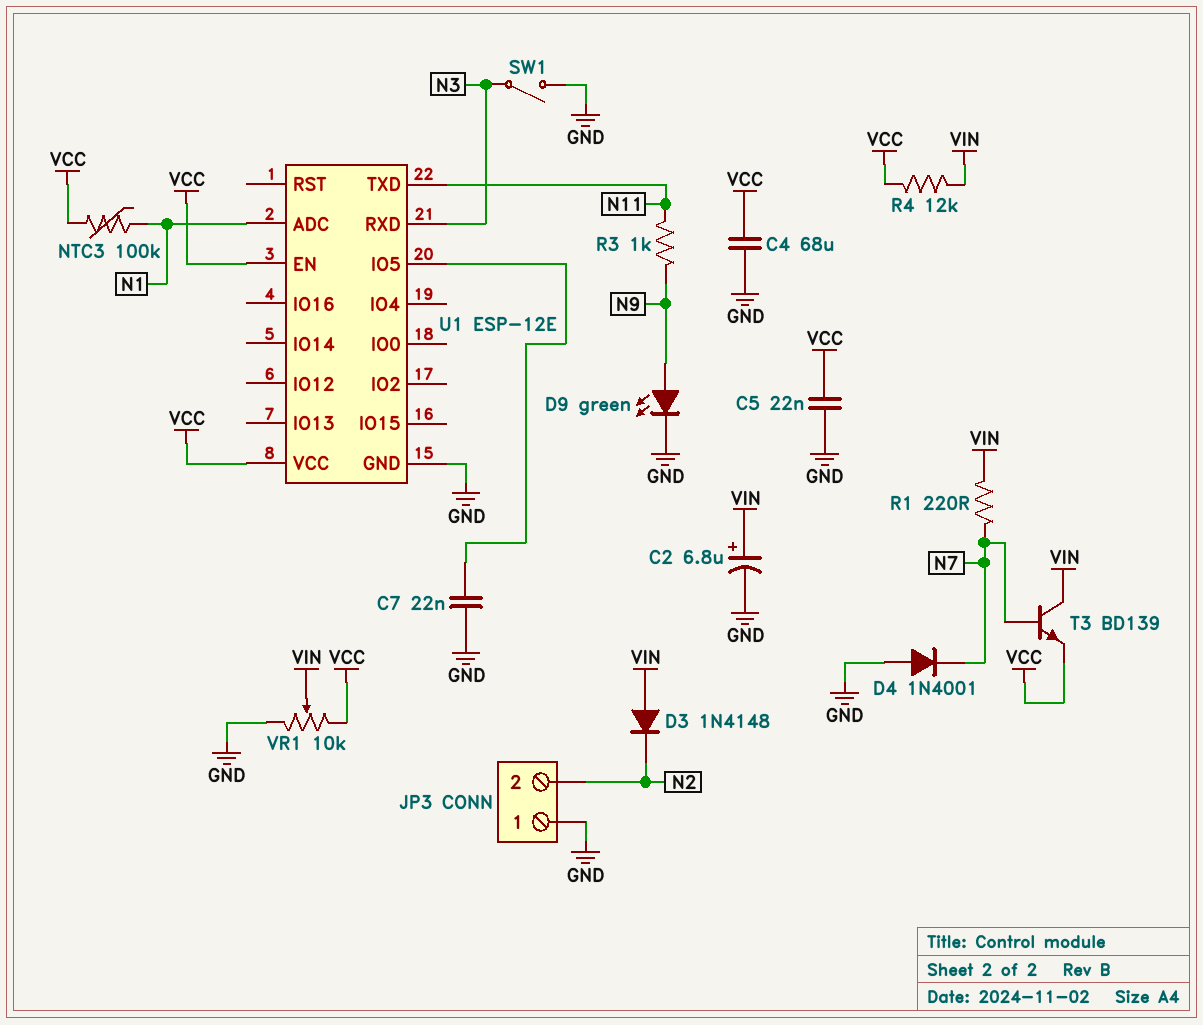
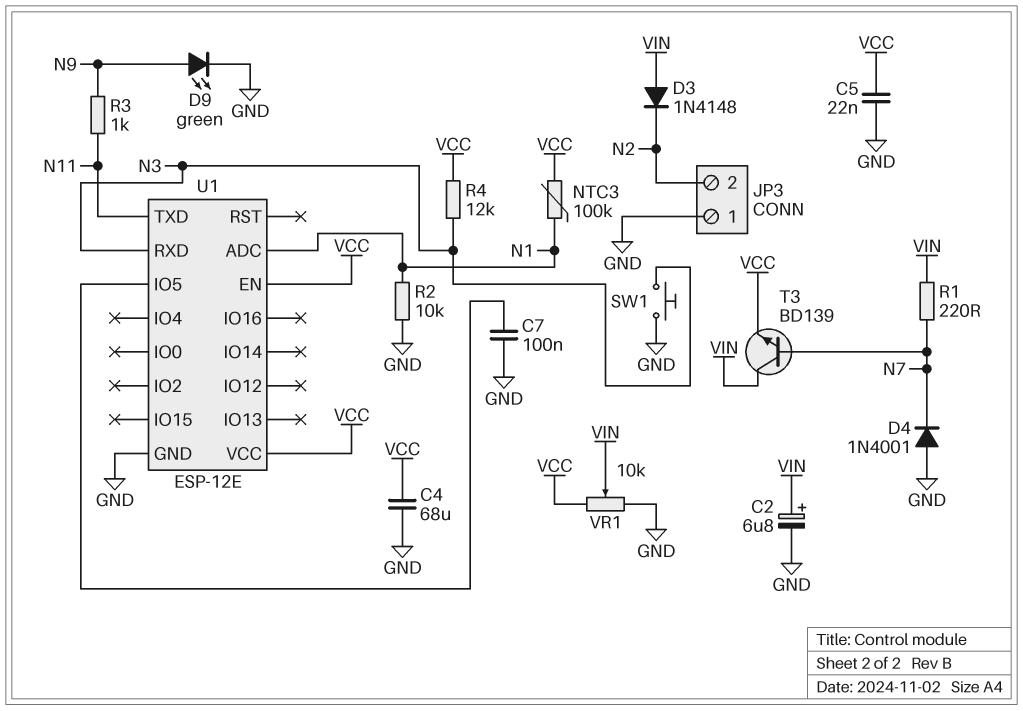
C7: 22nF (GND, U1/IO5) -> 100nF (GND, U1/IO5)
R2: none -> 10k (GND, N1)
R4: 12k (VCC, VIN) -> 12k (N3, VCC)
SW1: switch (GND, N3) -> button (GND, N3)

